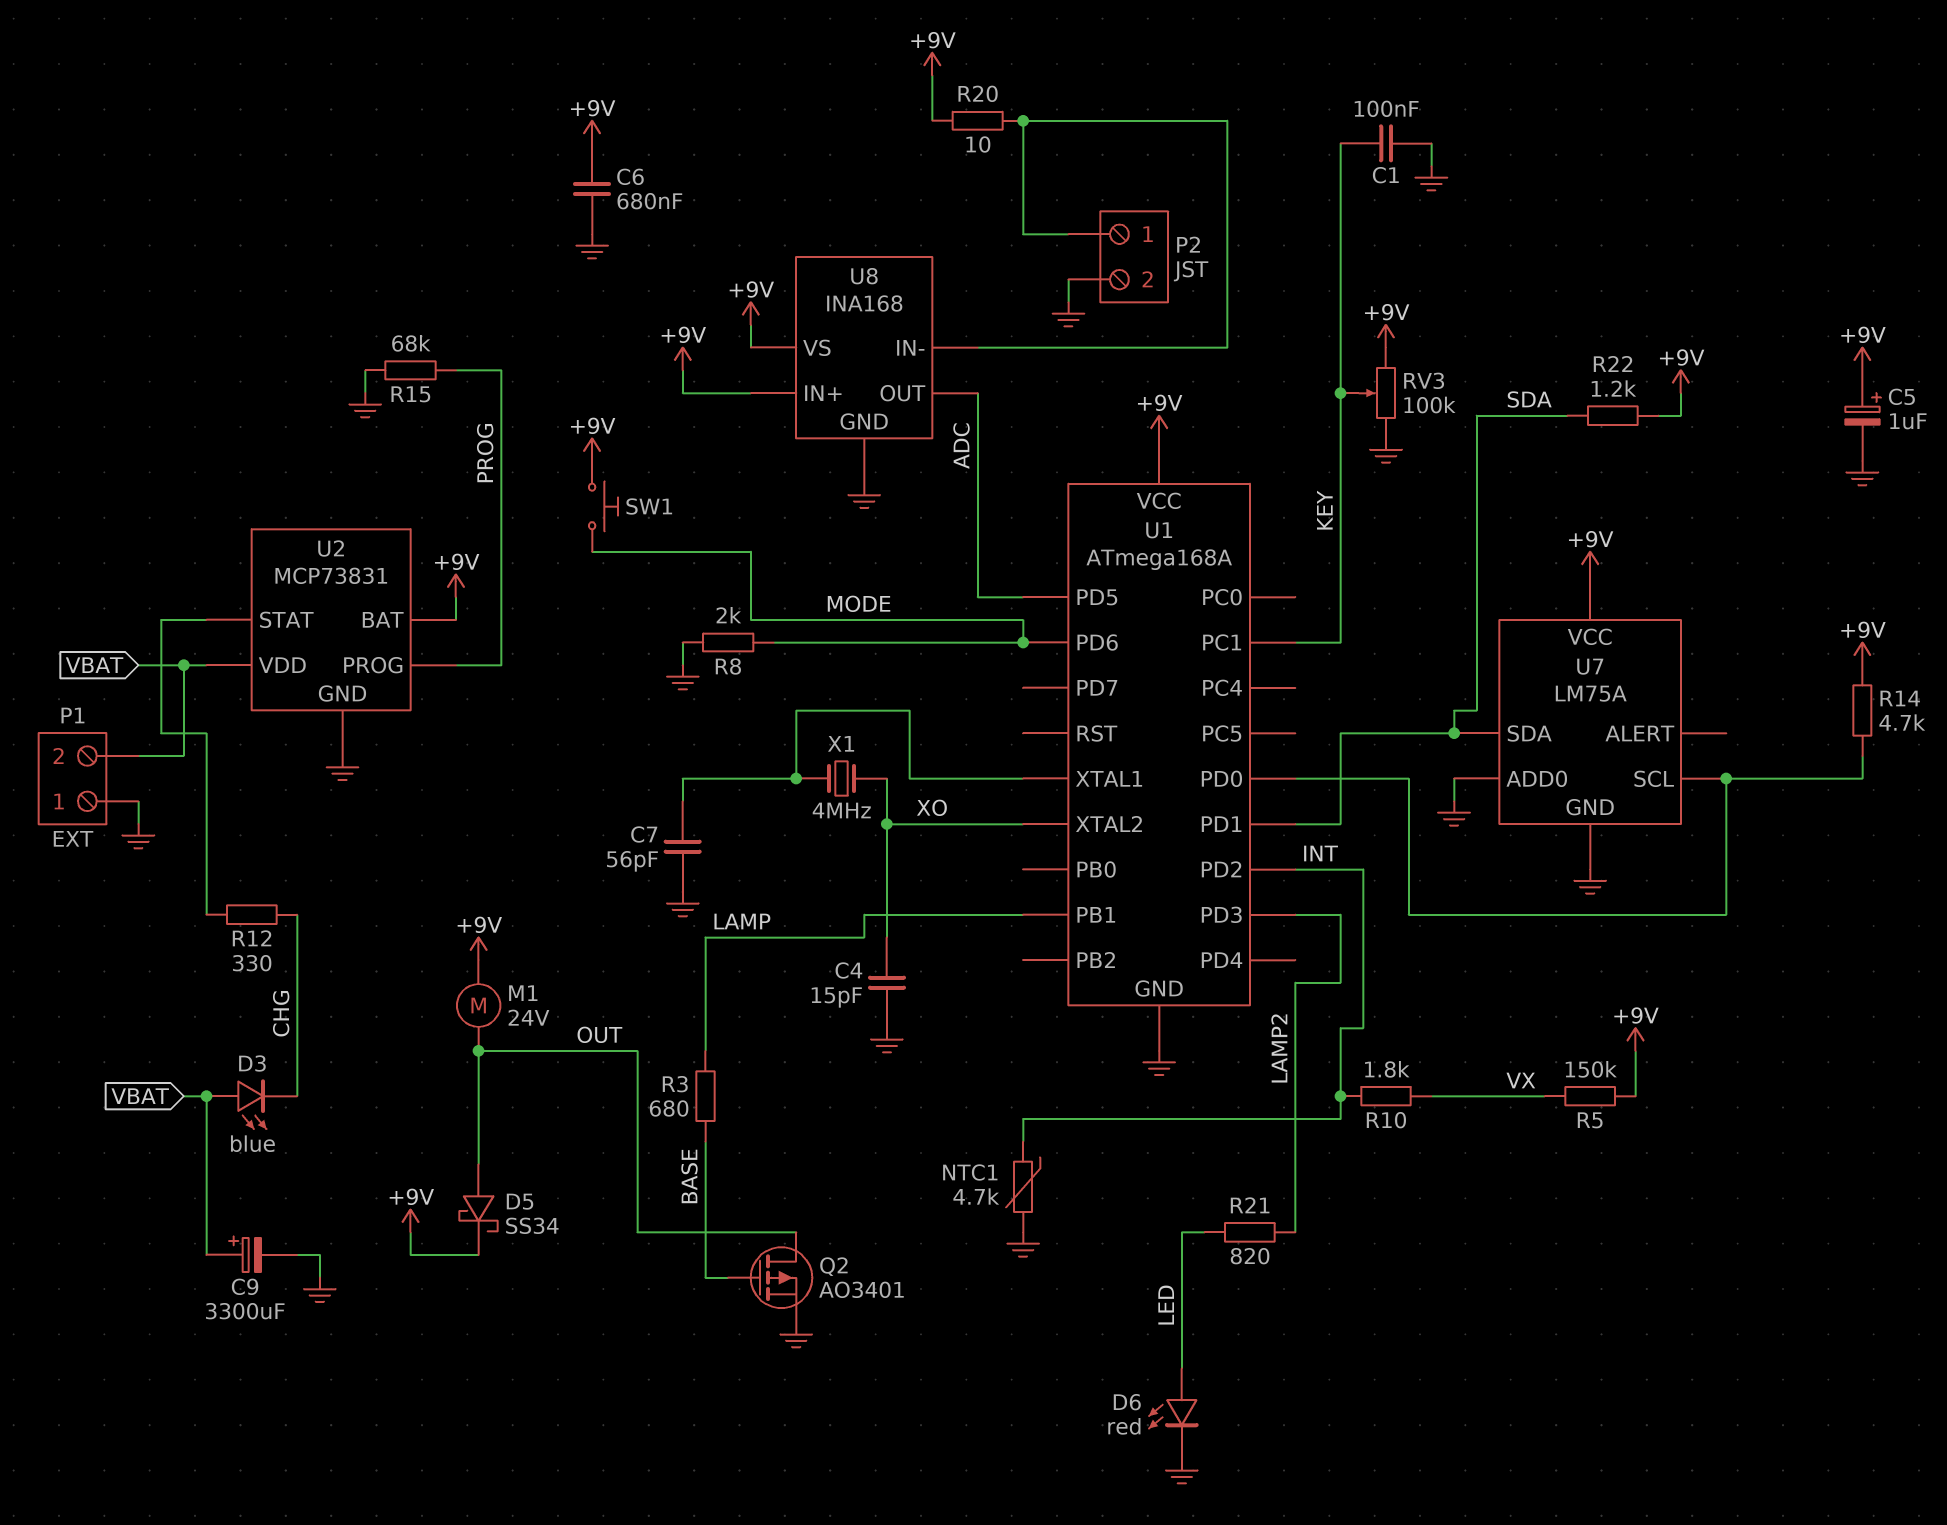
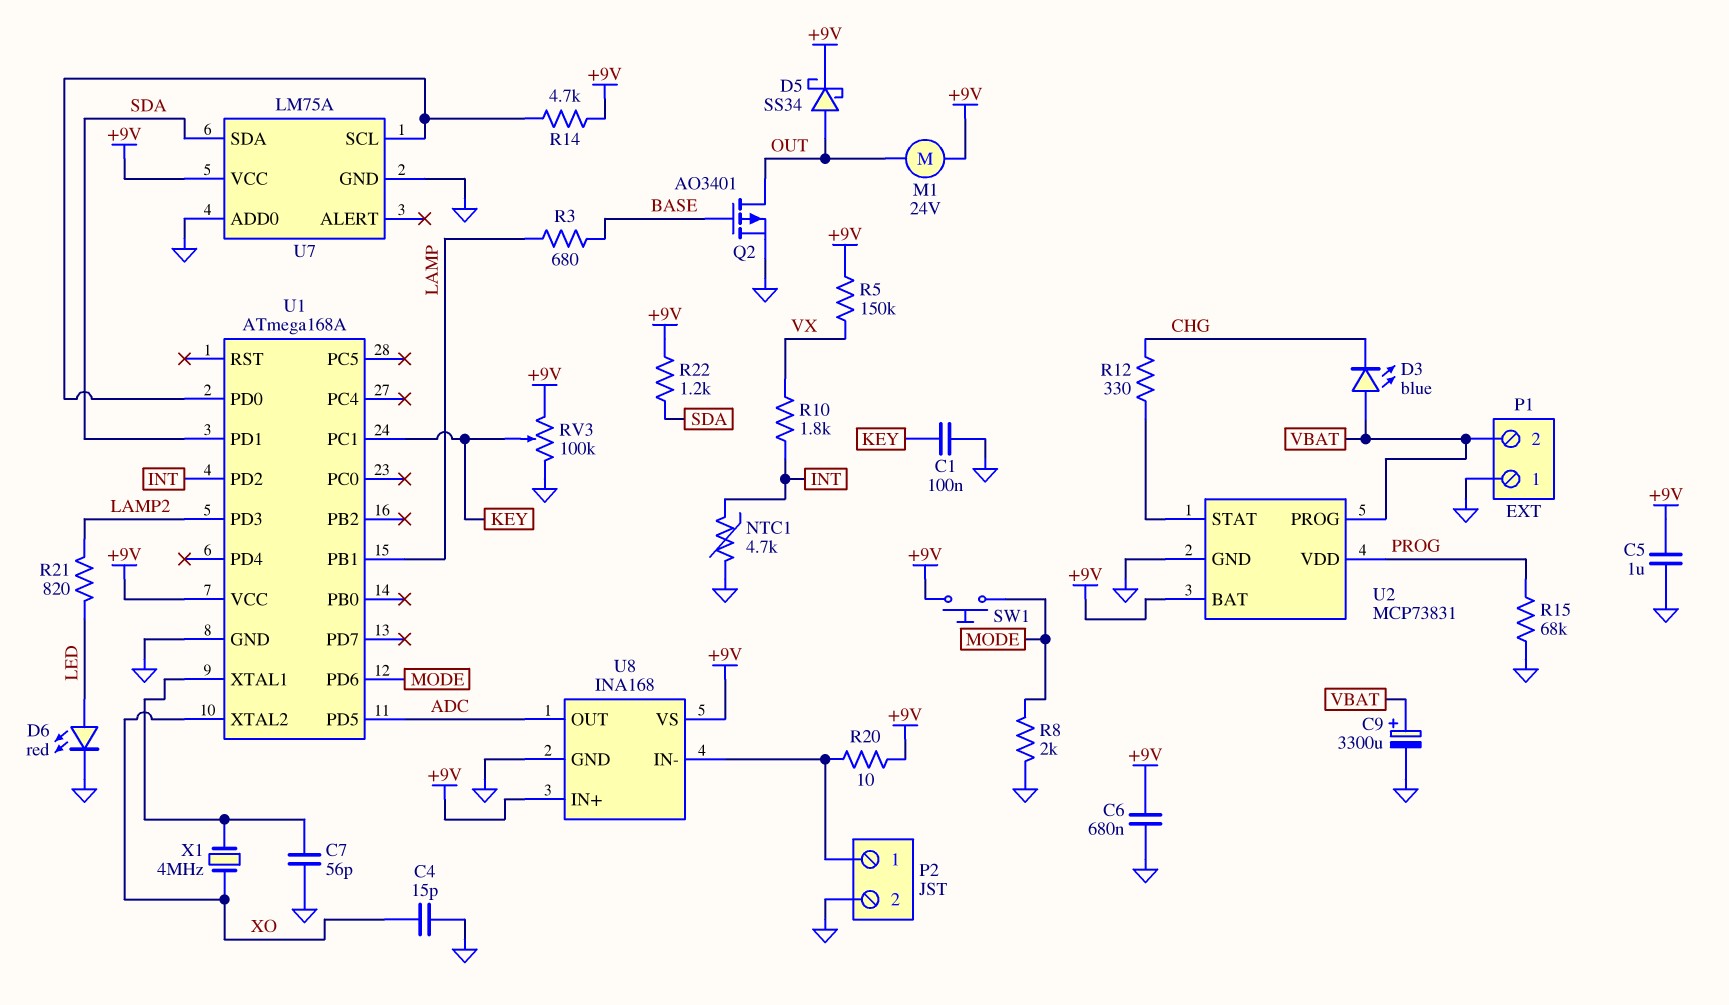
C5: 1uF (plus +9V, minus GND) -> 1uF (+9V, GND)
U2 pin PROG: PROG -> VBAT
U2 pin VDD: VBAT -> PROG

